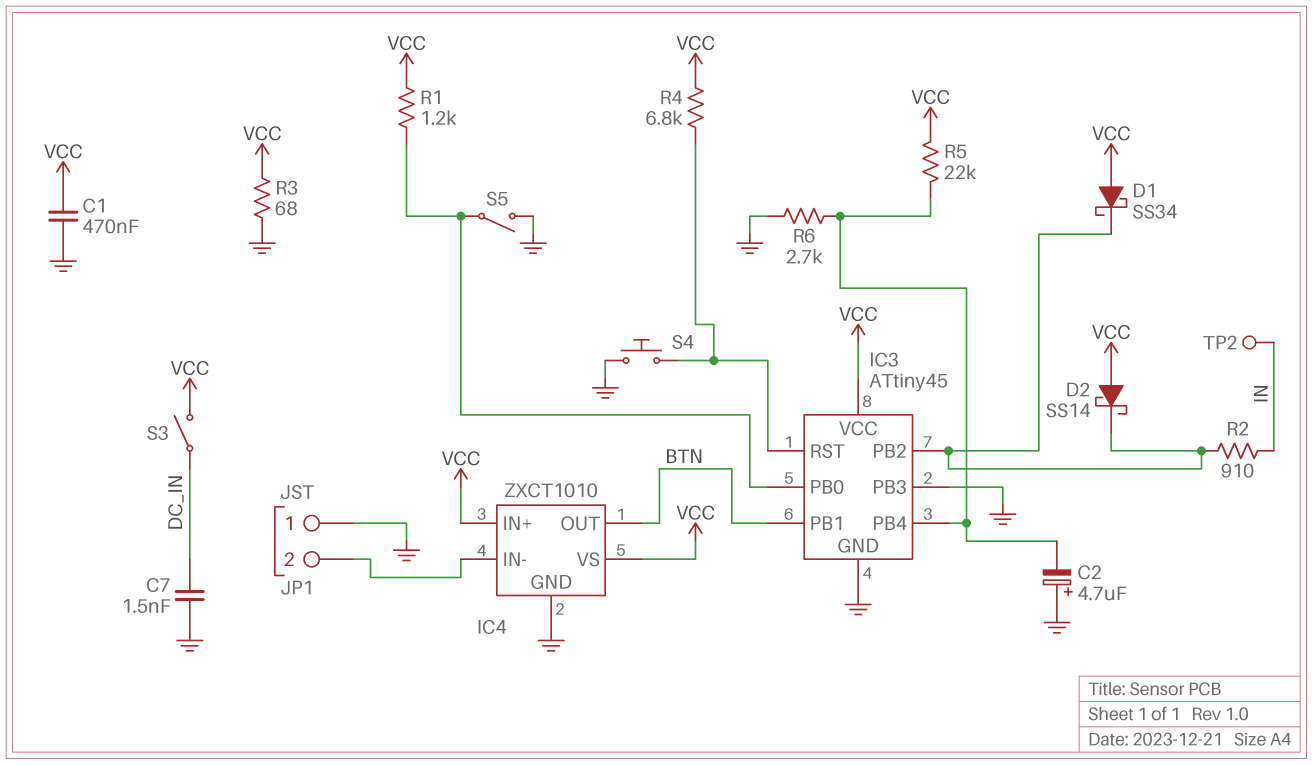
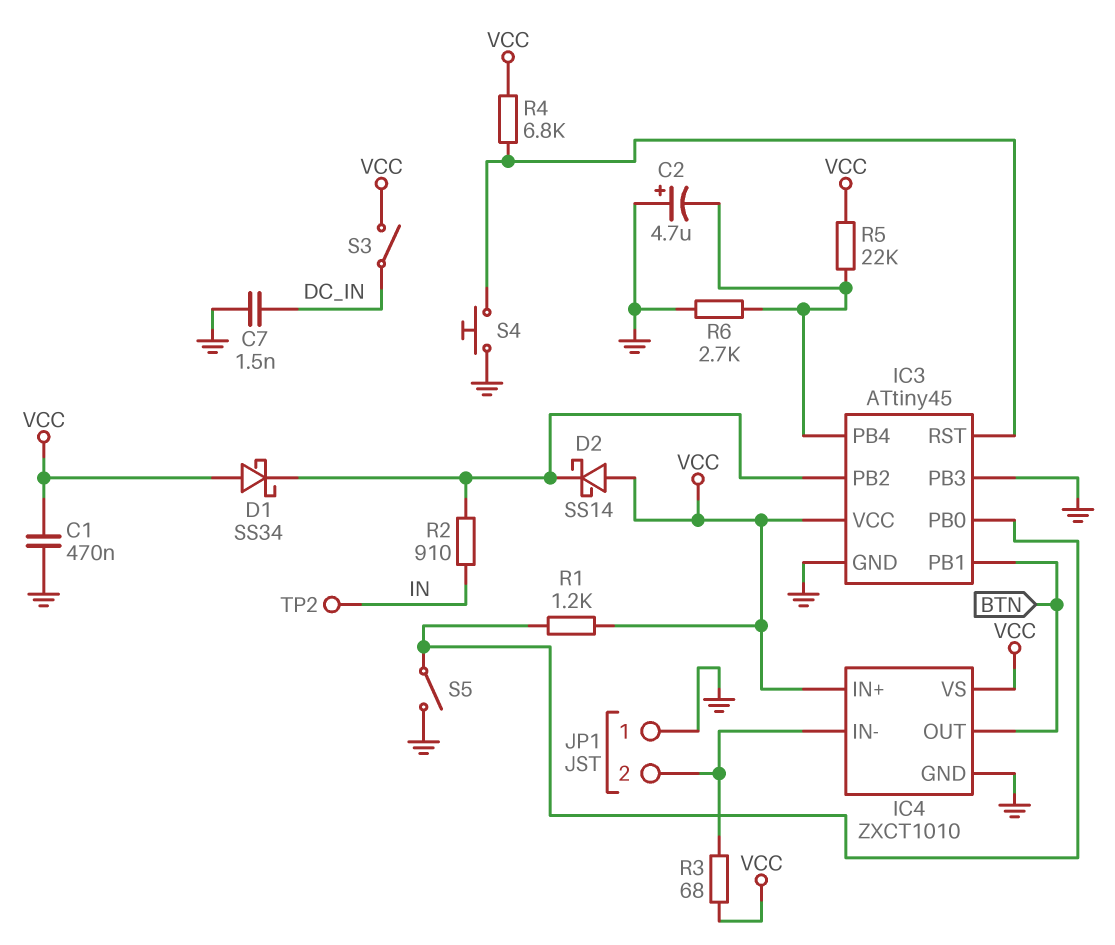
R3: 68 (GND, VCC) -> 68 (IC4/IN-, VCC)

